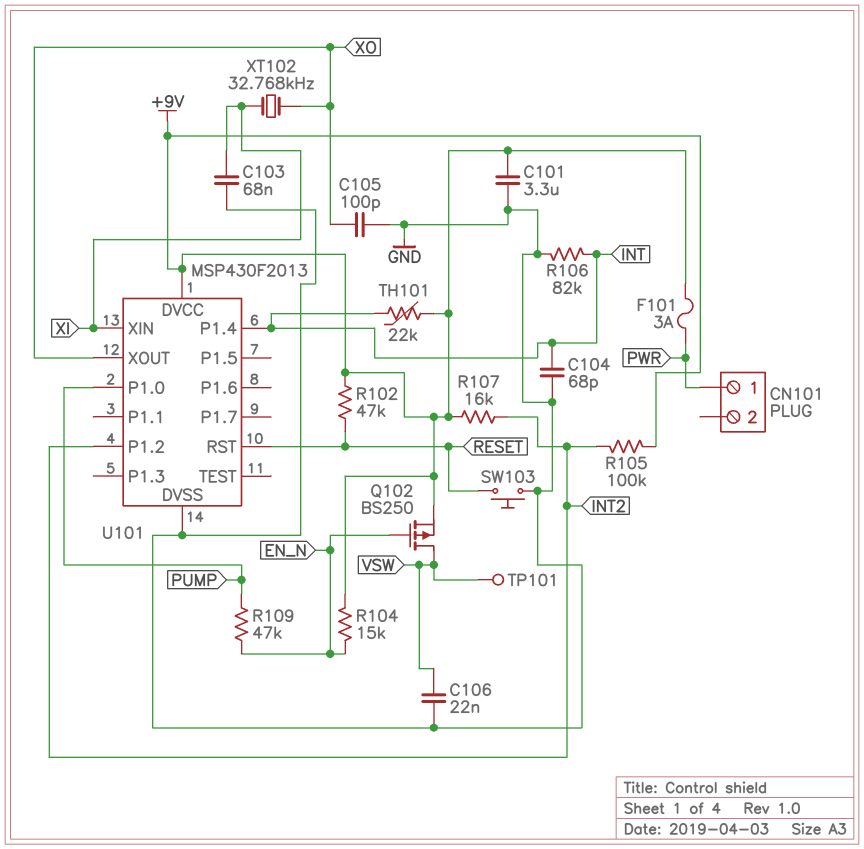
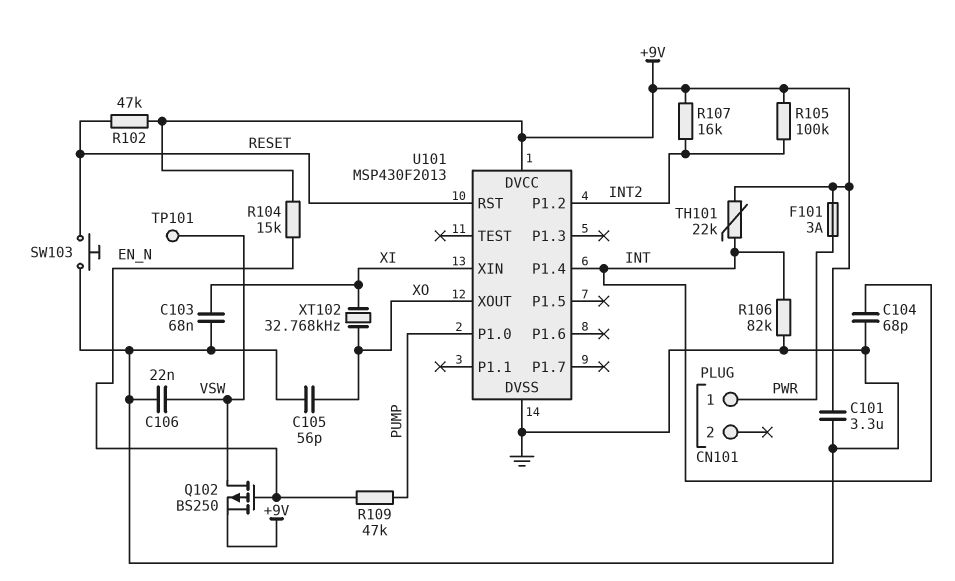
C105: 100pF (GND, XO) -> 56pF (GND, XO)

